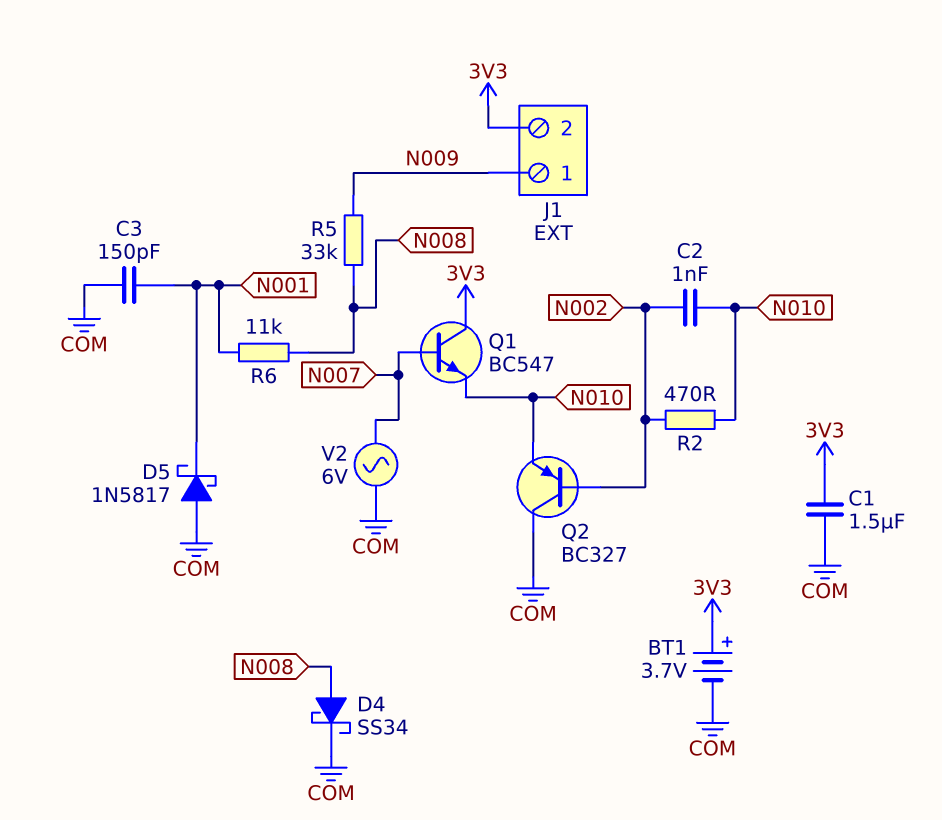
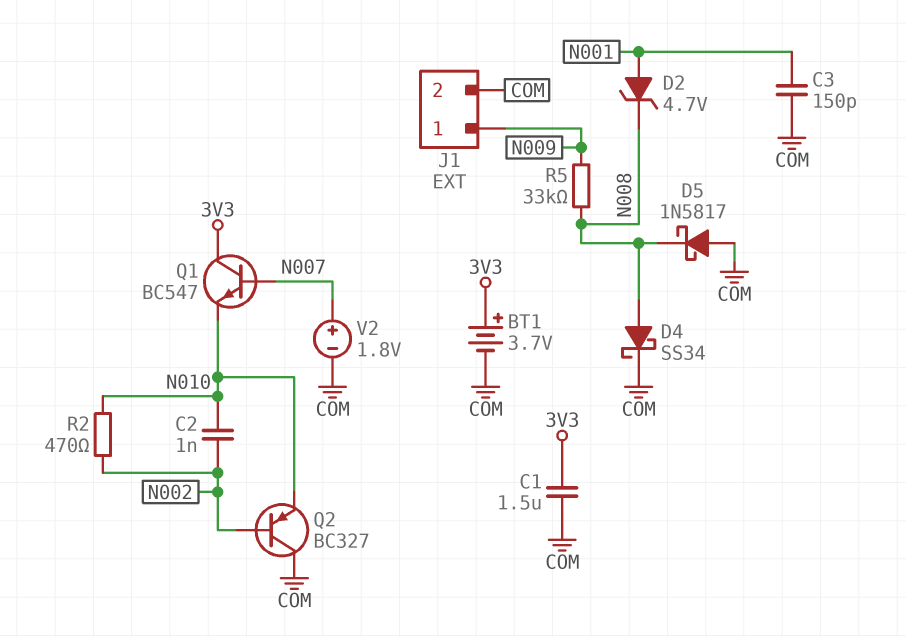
D2: none -> zener 4.7V (A N001, K N008)
D5: schottky 1N5817 (A COM, K N001) -> schottky 1N5817 (A COM, K N008)
J1 pin 2: 3V3 -> COM
R6: 11k (N001, N008) -> none
V2: AC 6V (COM, N007) -> 1.8V (plus N007, minus COM)

